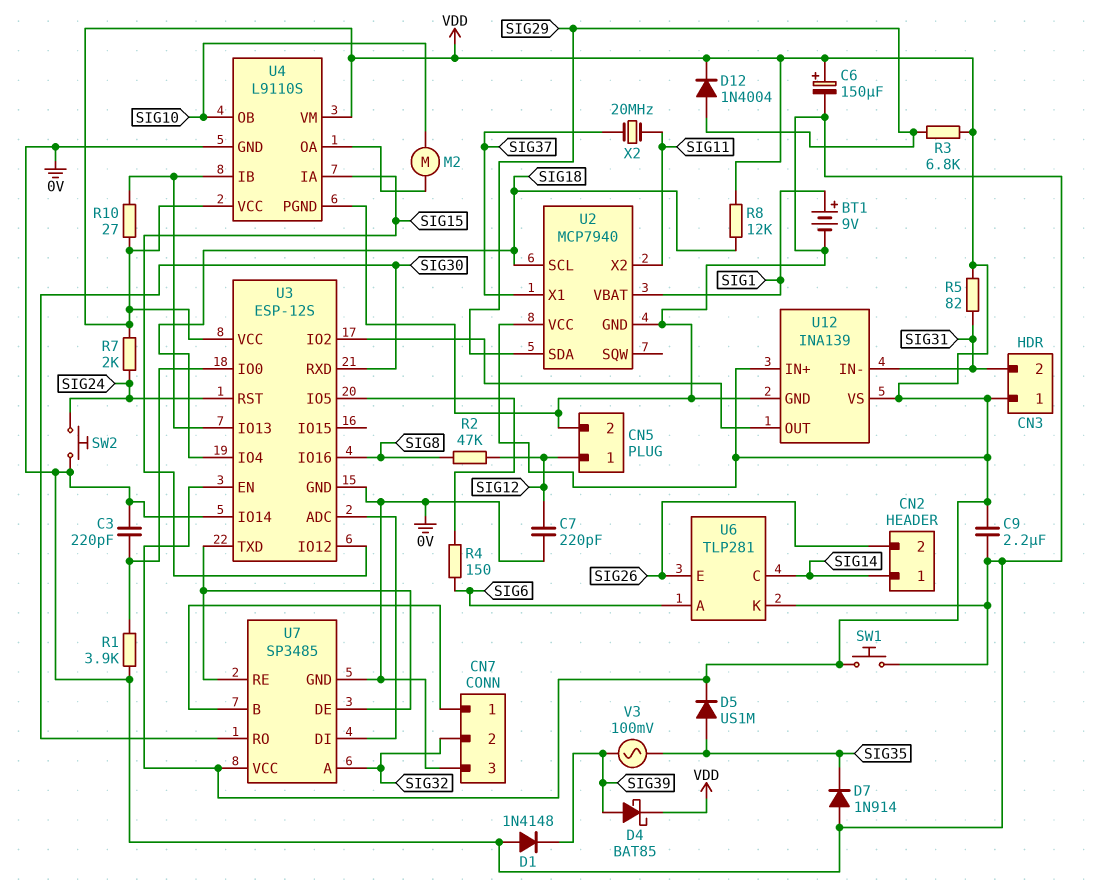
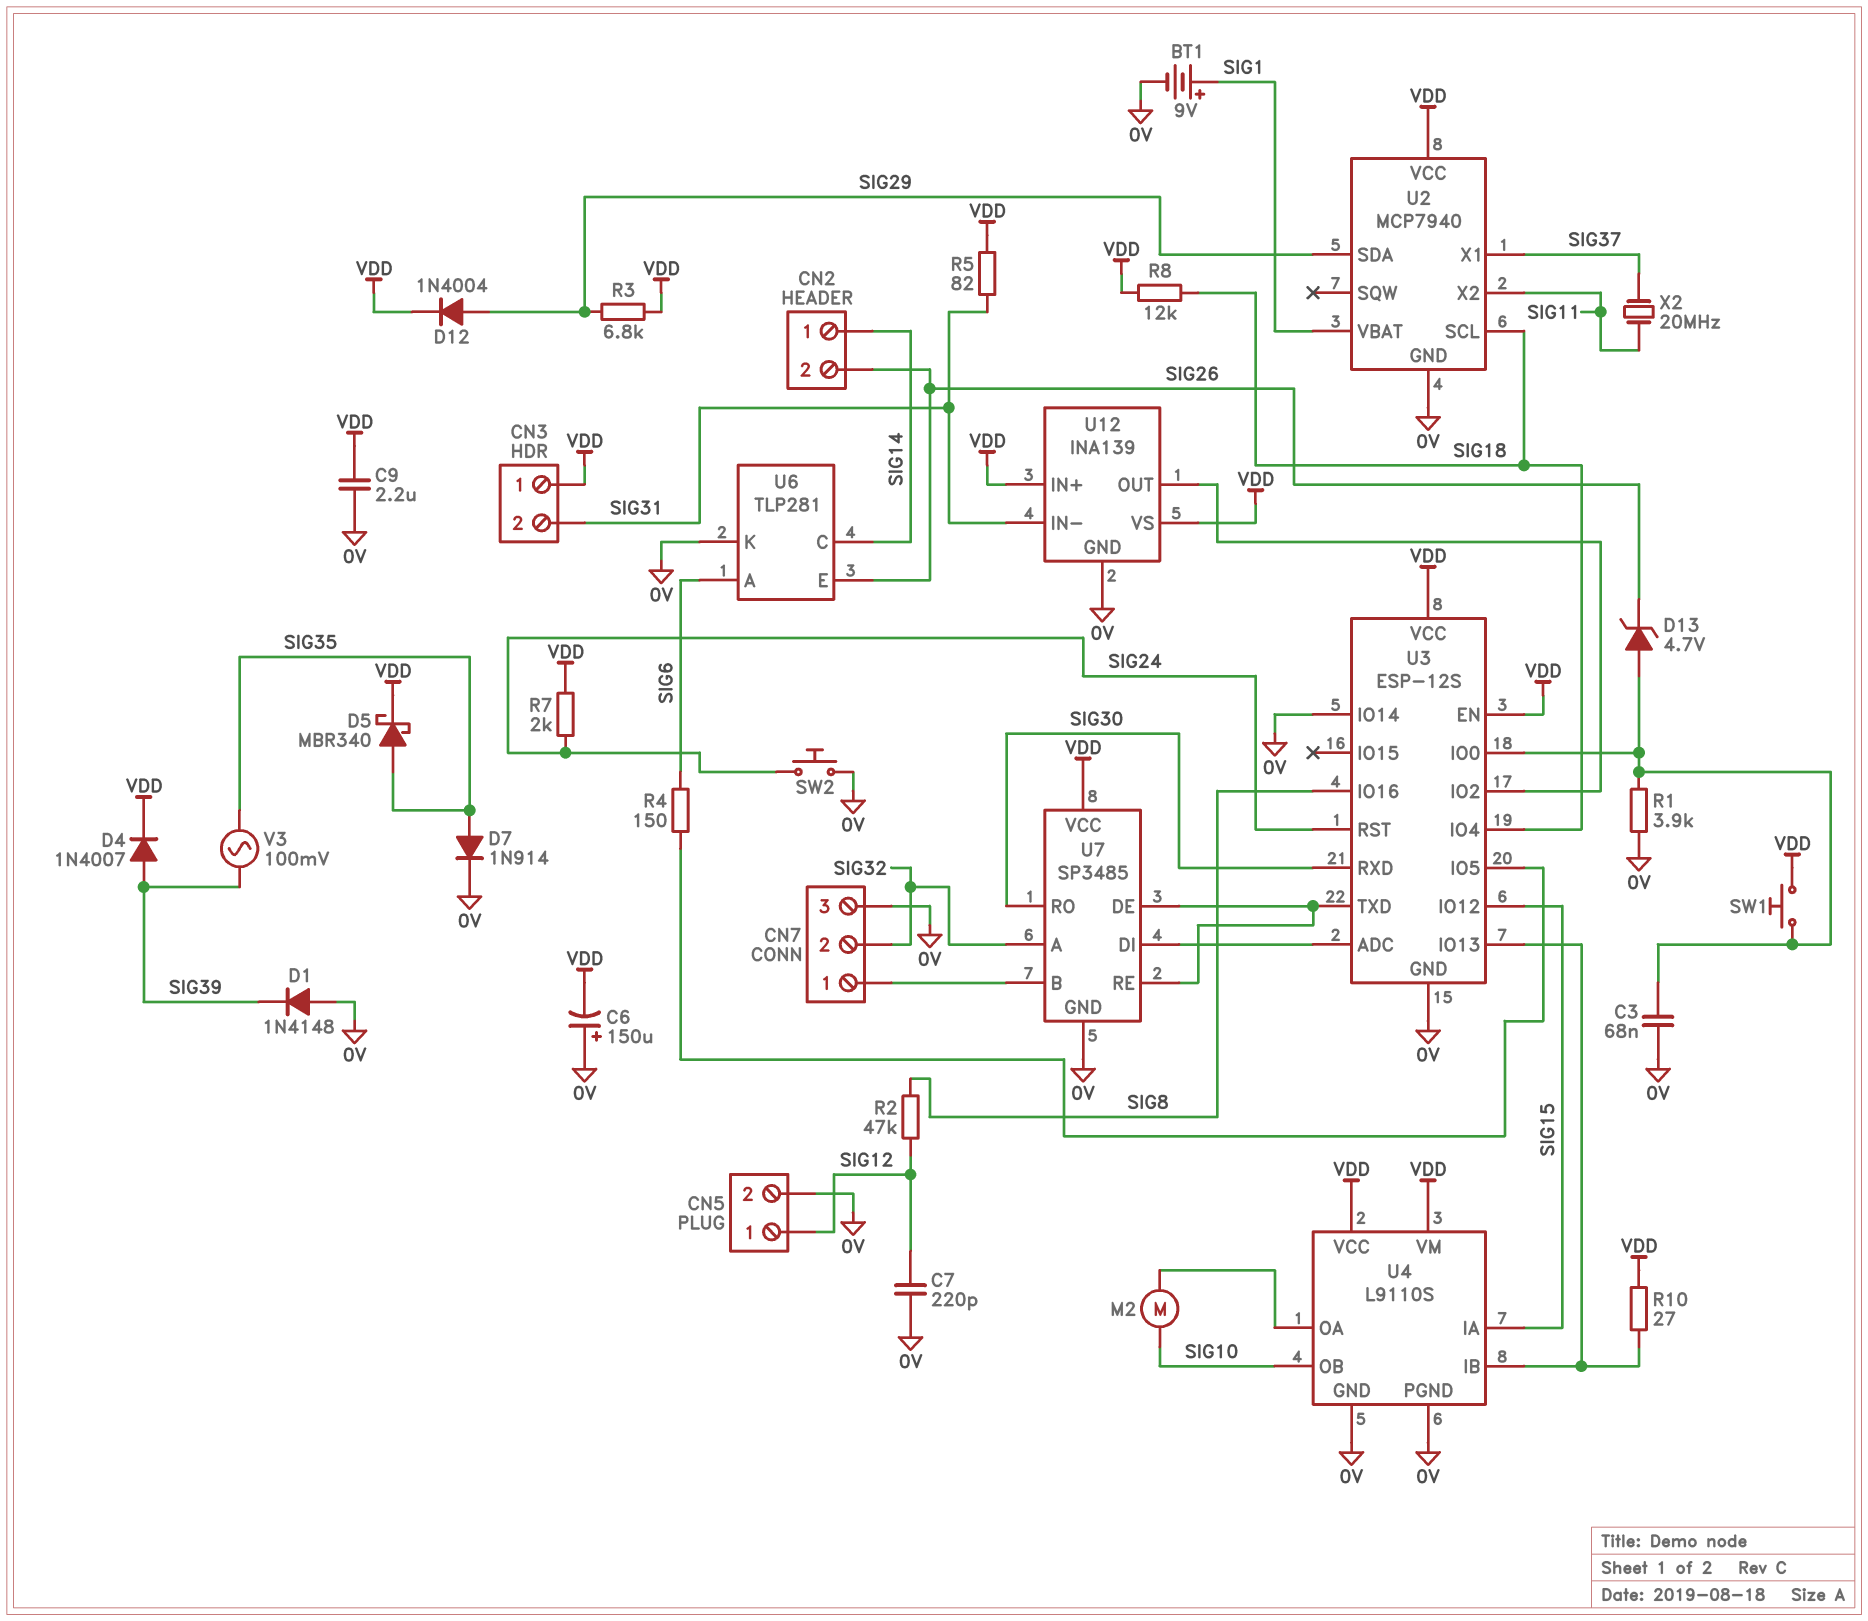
C3: 220pF (0V, U3/IO0) -> 68nF (0V, U3/IO0)
C6: 150uF (plus VDD, minus 0V) -> 150uF (plus 0V, minus VDD)
D4: schottky BAT85 (A SIG39, K VDD) -> diode 1N4007 (A SIG39, K VDD)
D5: diode US1M (A SIG35, K VDD) -> schottky MBR340 (A SIG35, K VDD)
D7: diode 1N914 (A 0V, K SIG35) -> diode 1N914 (A SIG35, K 0V)
D13: none -> zener 4.7V (A U3/IO0, K SIG26)
SW1: button (0V, VDD) -> button (U3/IO0, VDD)

